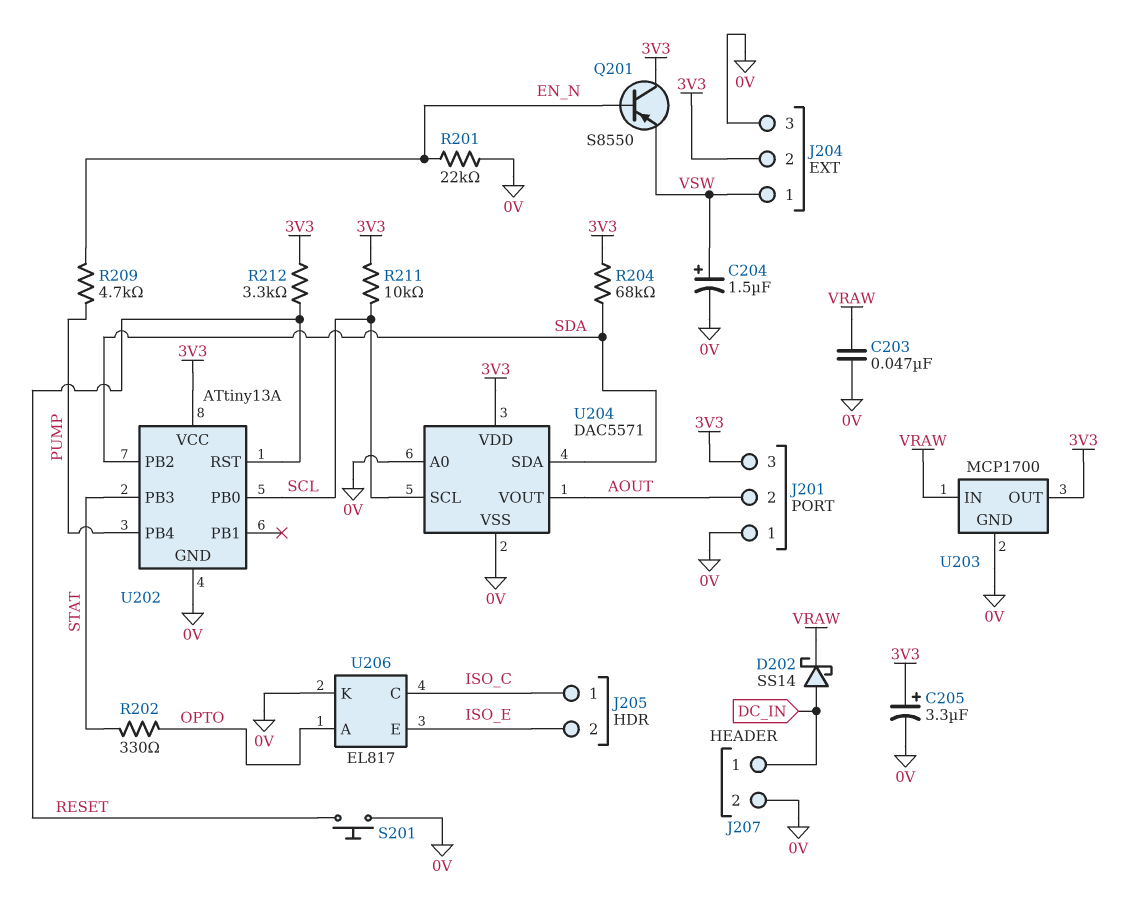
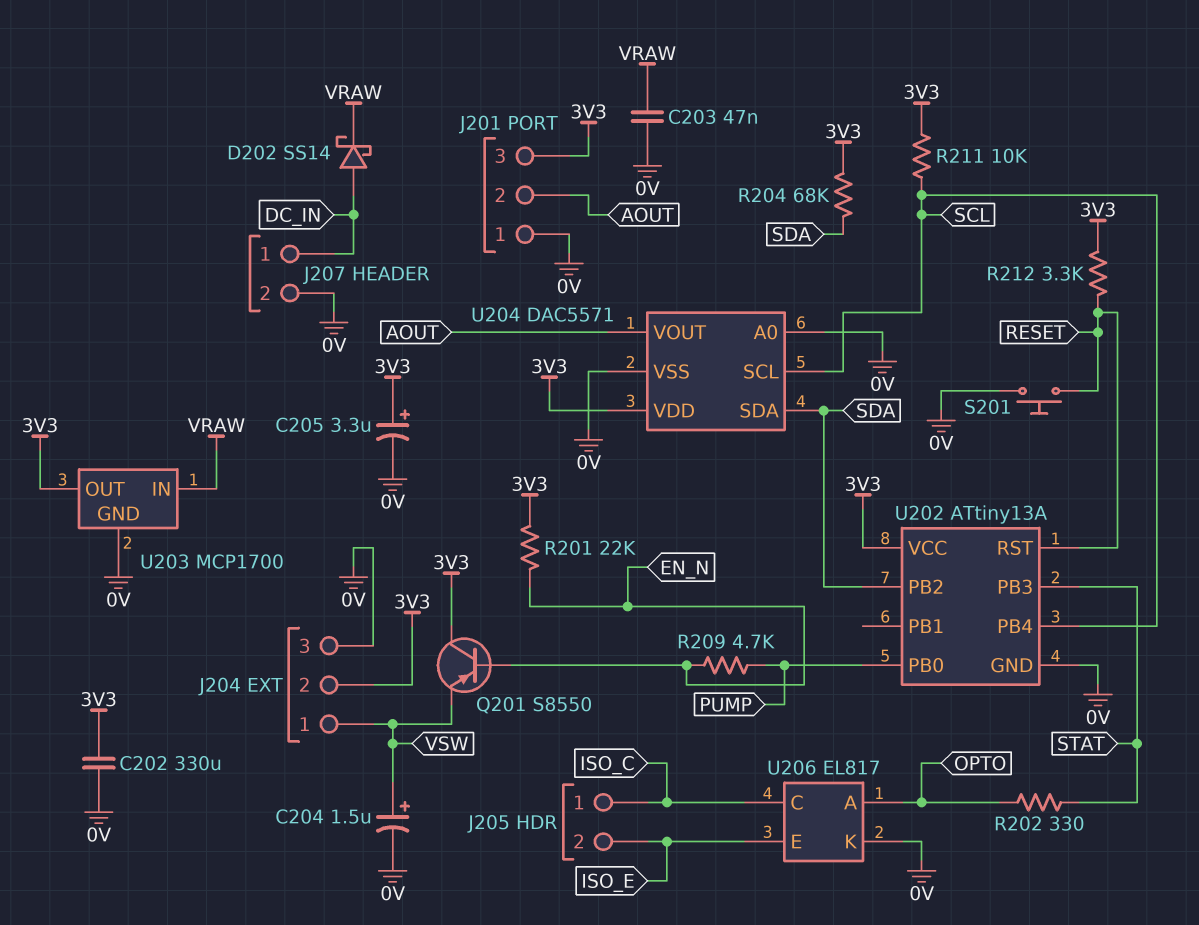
C202: none -> 330uF (0V, 3V3)
R201: 22k (0V, EN_N) -> 22k (3V3, EN_N)
U202 pin PB0: SCL -> PUMP
U202 pin PB4: PUMP -> SCL

